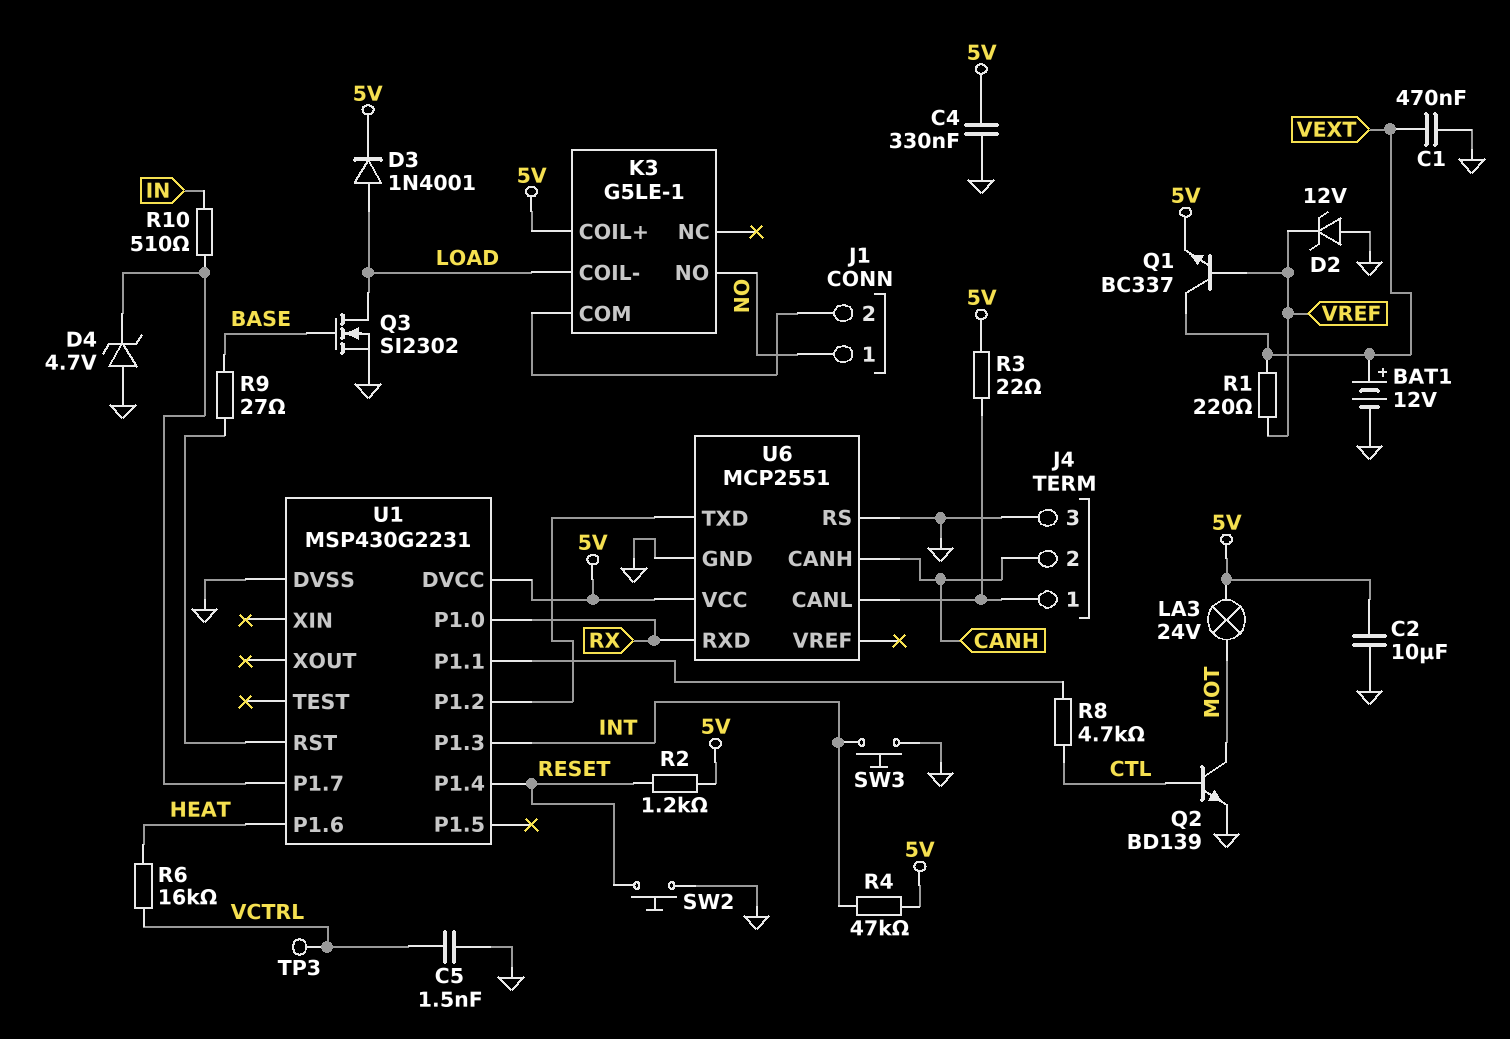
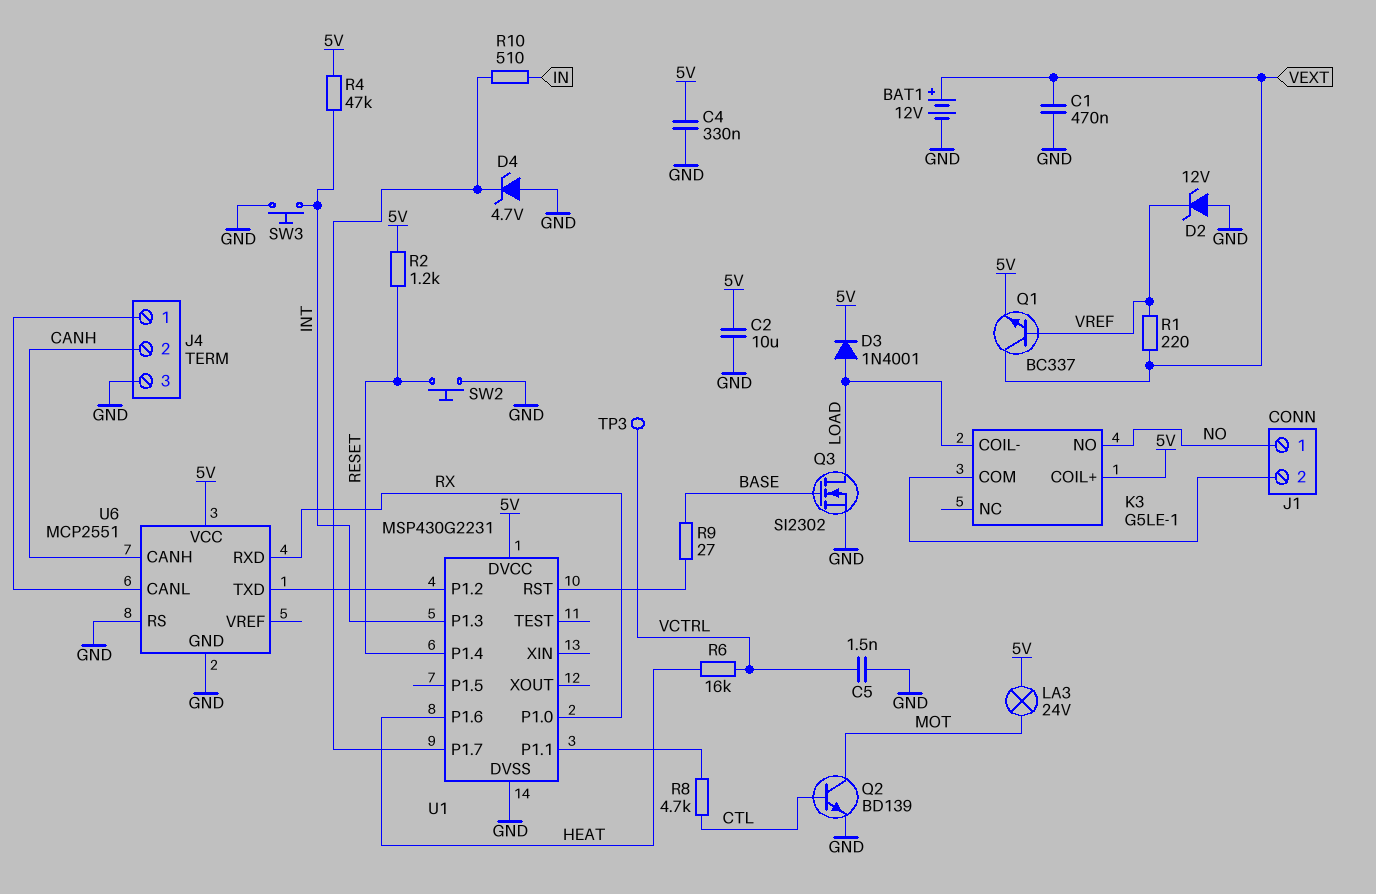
R3: 22 (5V, J4/1) -> none

